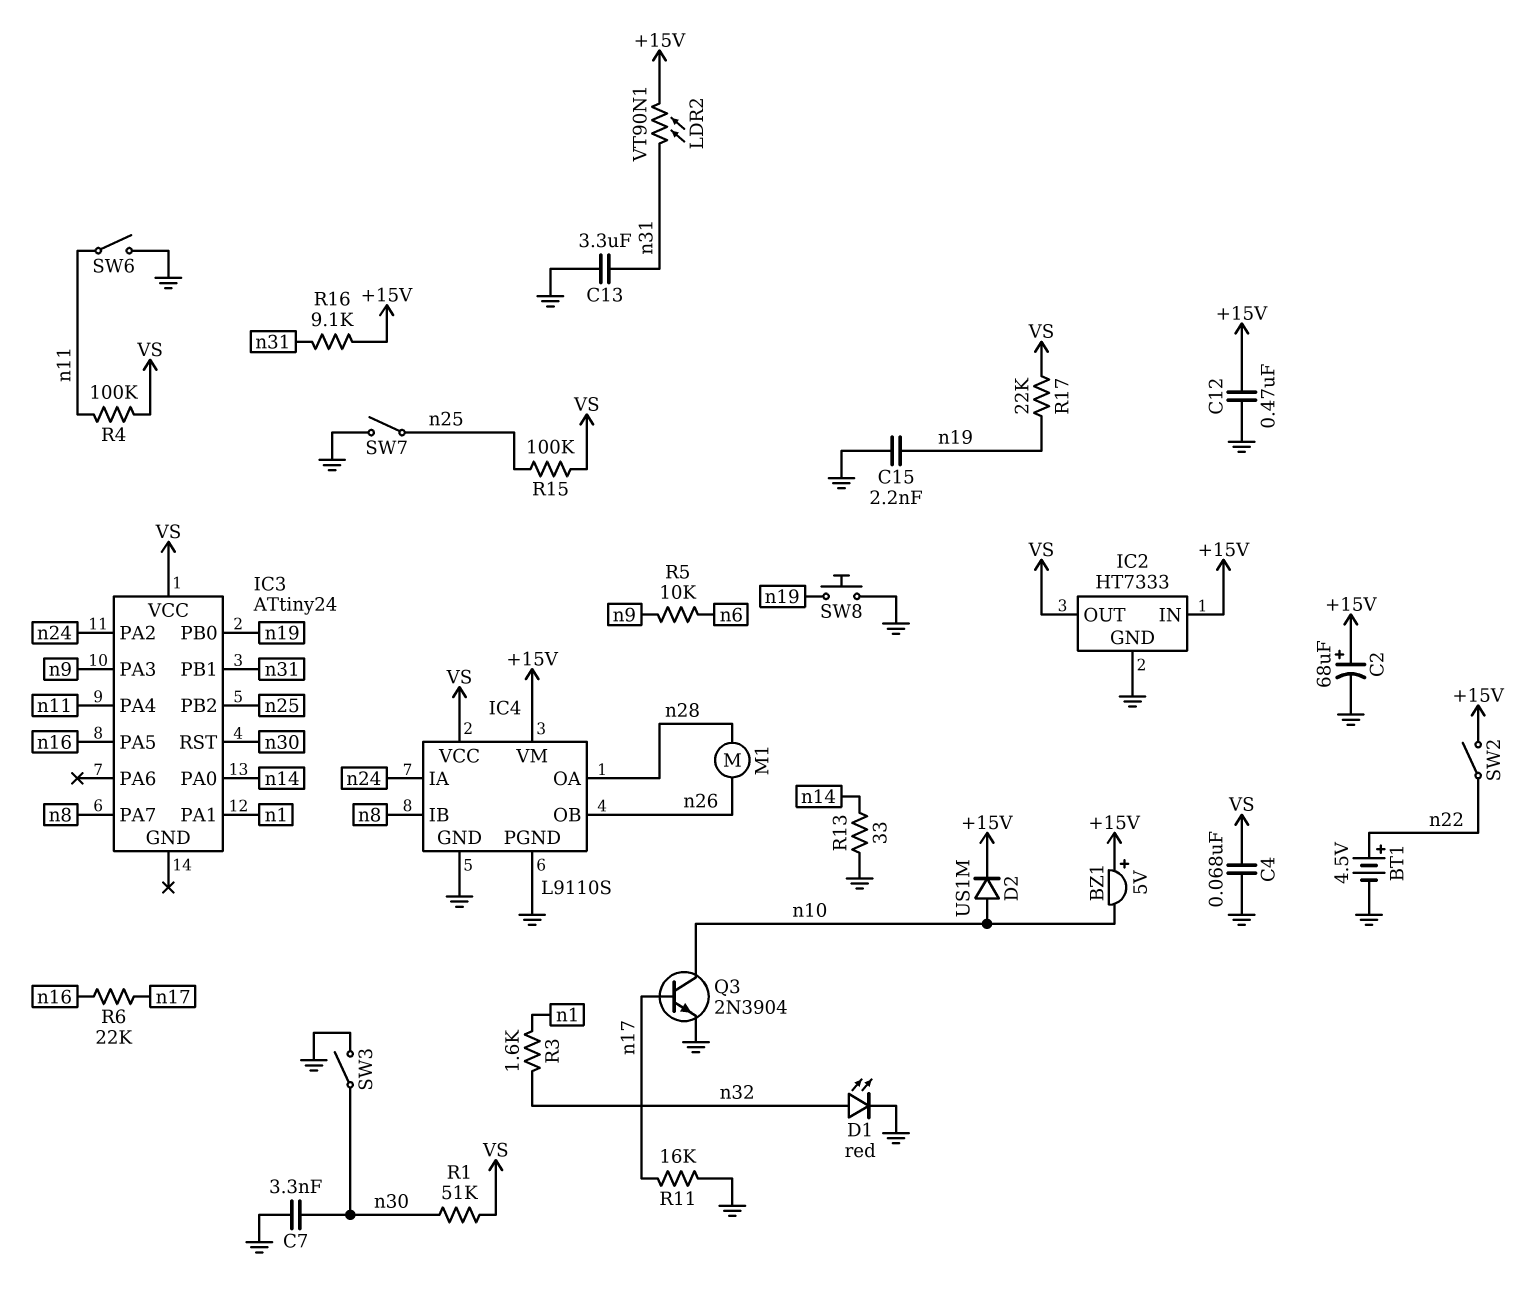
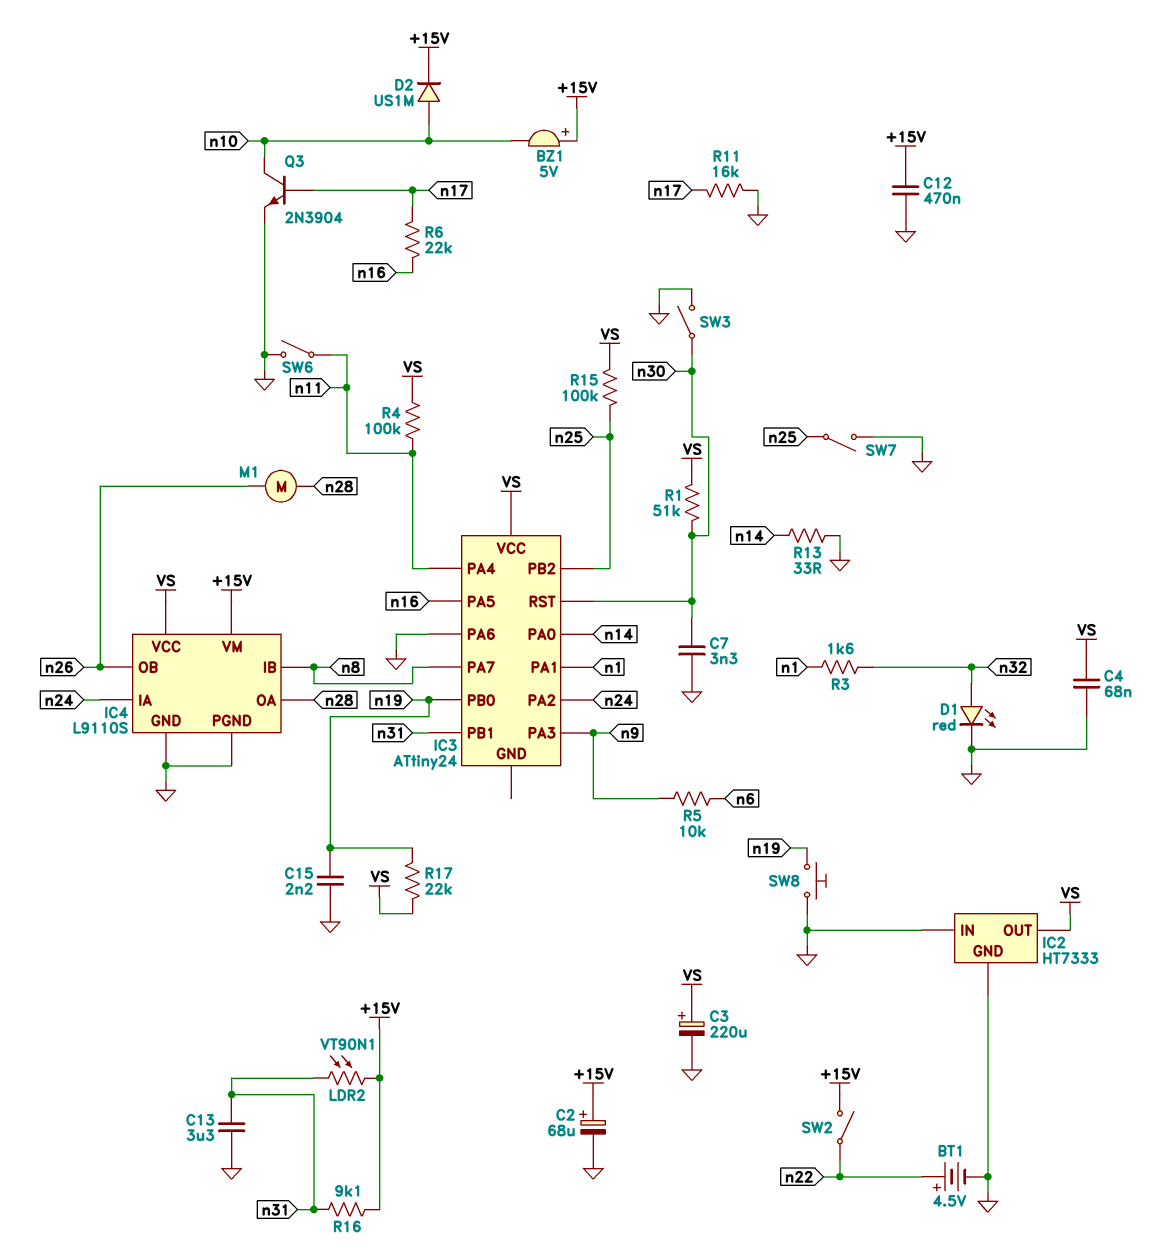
C3: none -> 220uF (plus VS, minus GND)
IC2 pin IN: +15V -> GND
IC3 pin PA6: none -> GND

